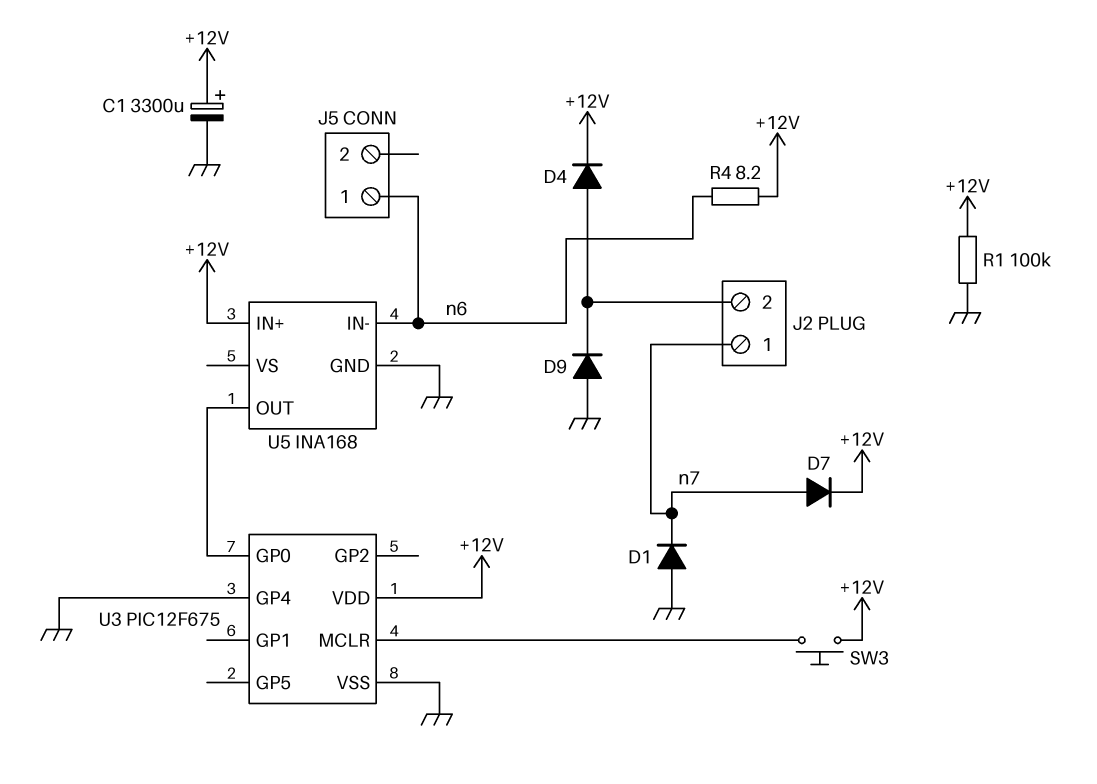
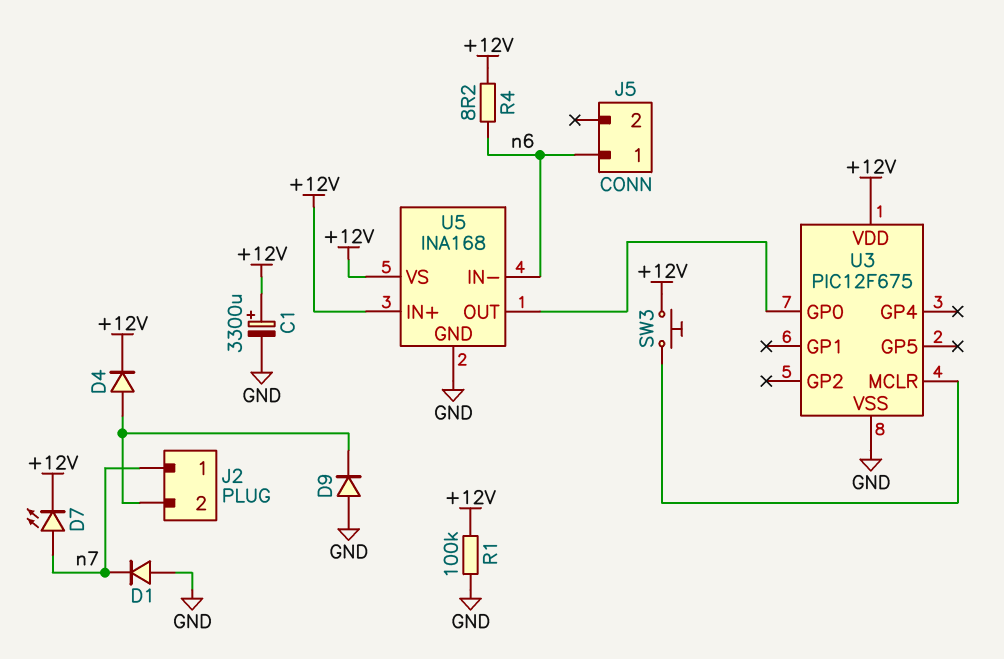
D7: diode (A n7, K +12V) -> LED (A n7, K +12V)
U3 pin GP4: GND -> none
U5 pin VS: none -> +12V

